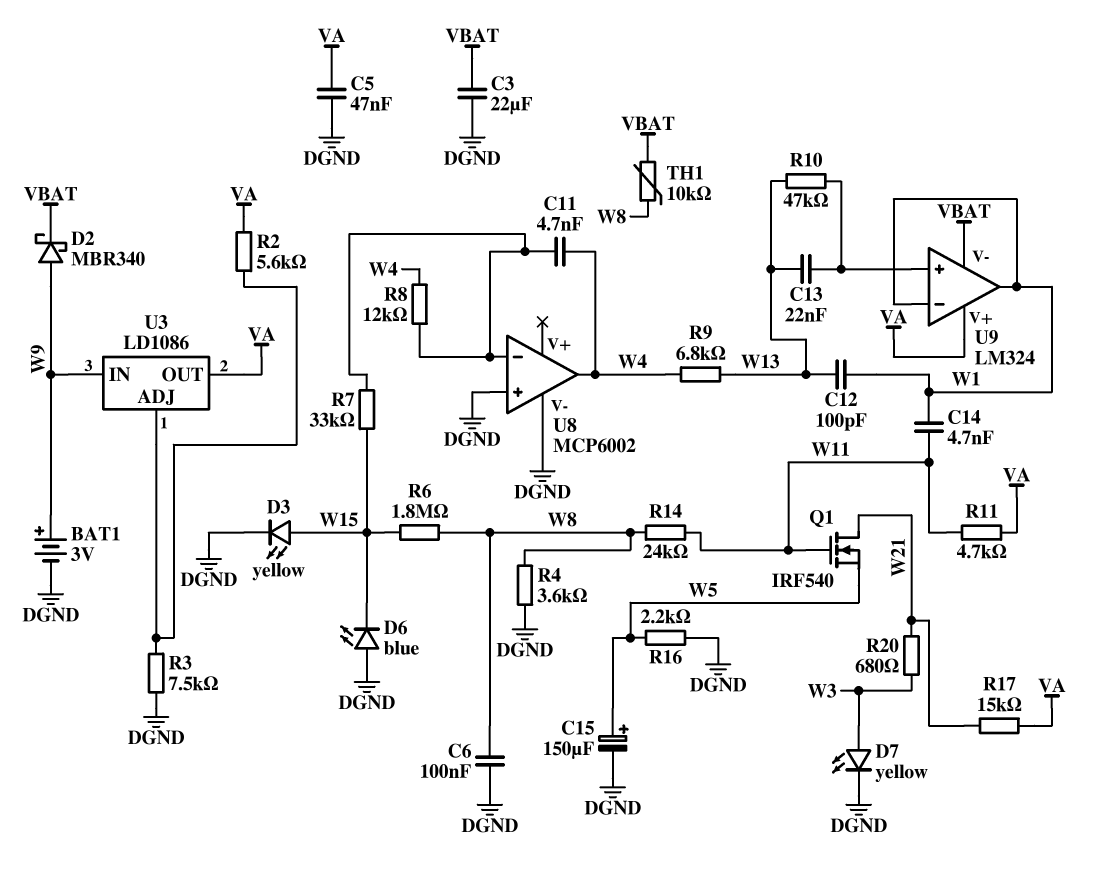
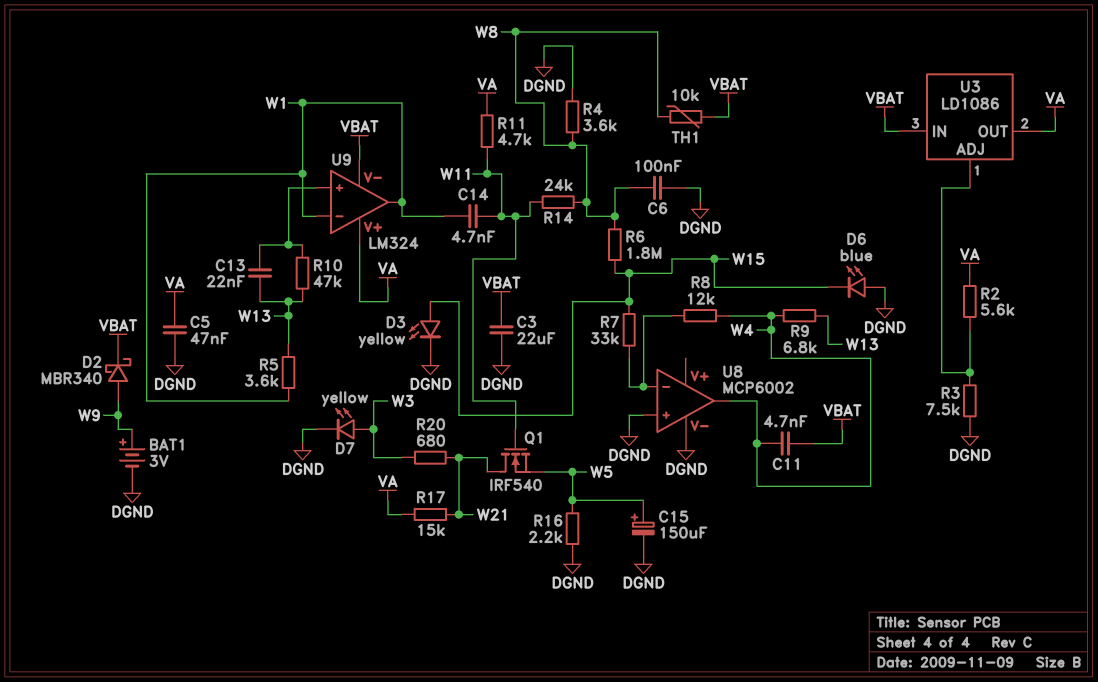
C11: 4.7nF (U8/in-, W4) -> 4.7nF (VBAT, W4)
C12: 100pF (W1, W13) -> none
R5: none -> 3.6k (W1, W13)
U3 pin IN: W9 -> VBAT

